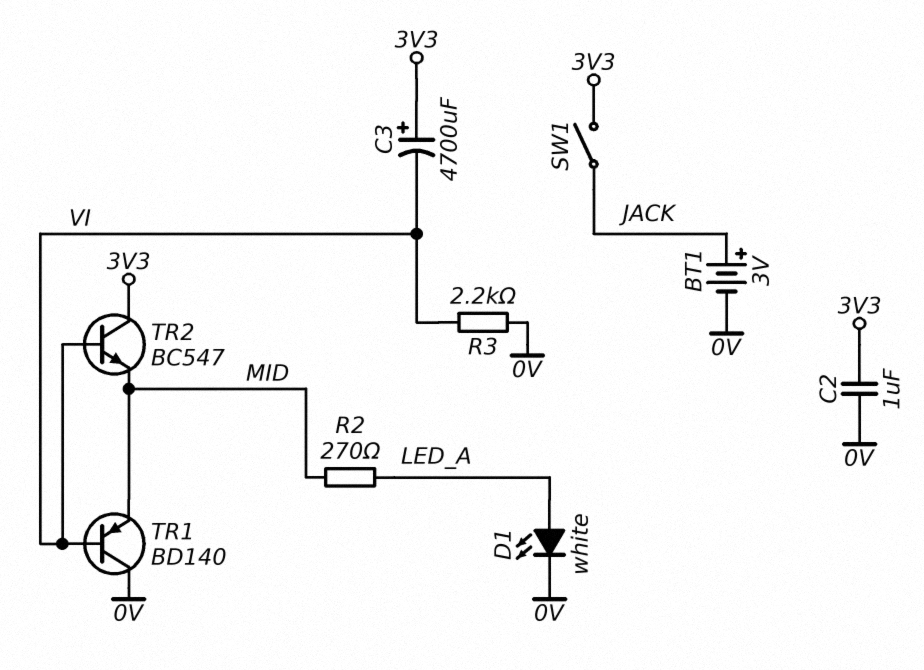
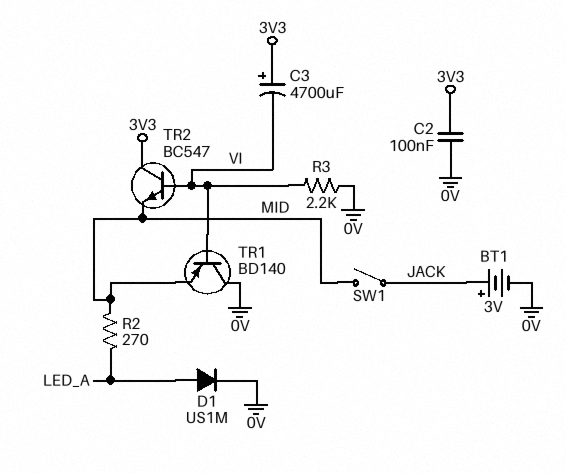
C2: 1uF (0V, 3V3) -> 100nF (0V, 3V3)
D1: LED white (A LED_A, K 0V) -> diode US1M (A LED_A, K 0V)
SW1: switch (3V3, JACK) -> switch (JACK, MID)

